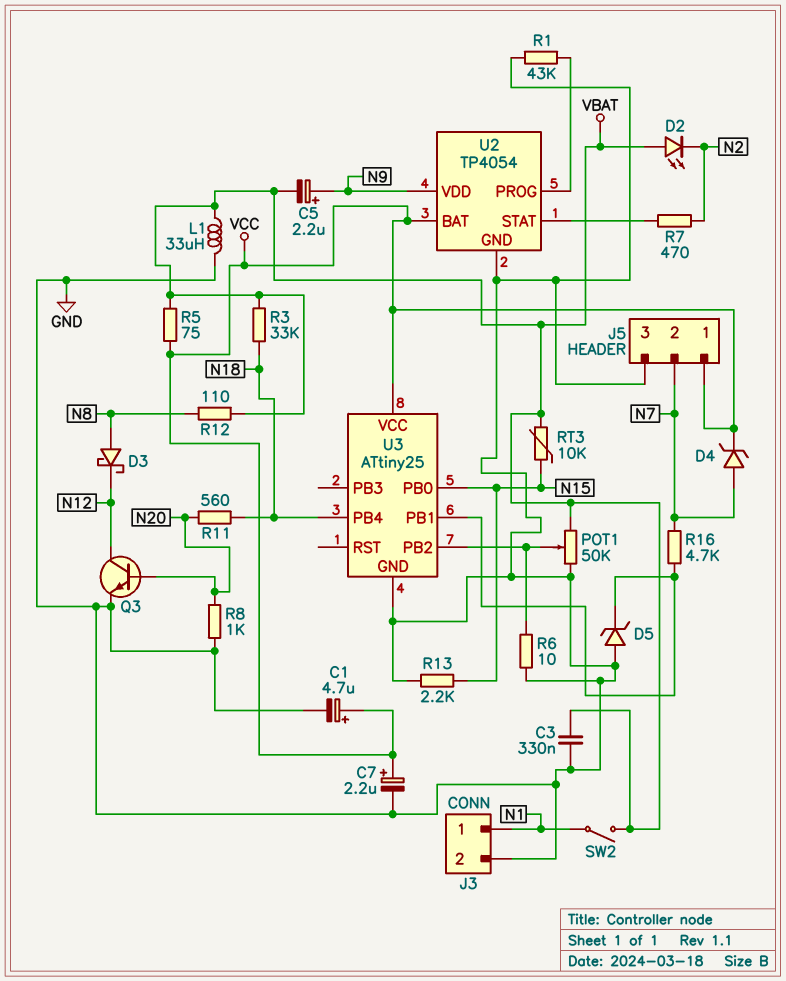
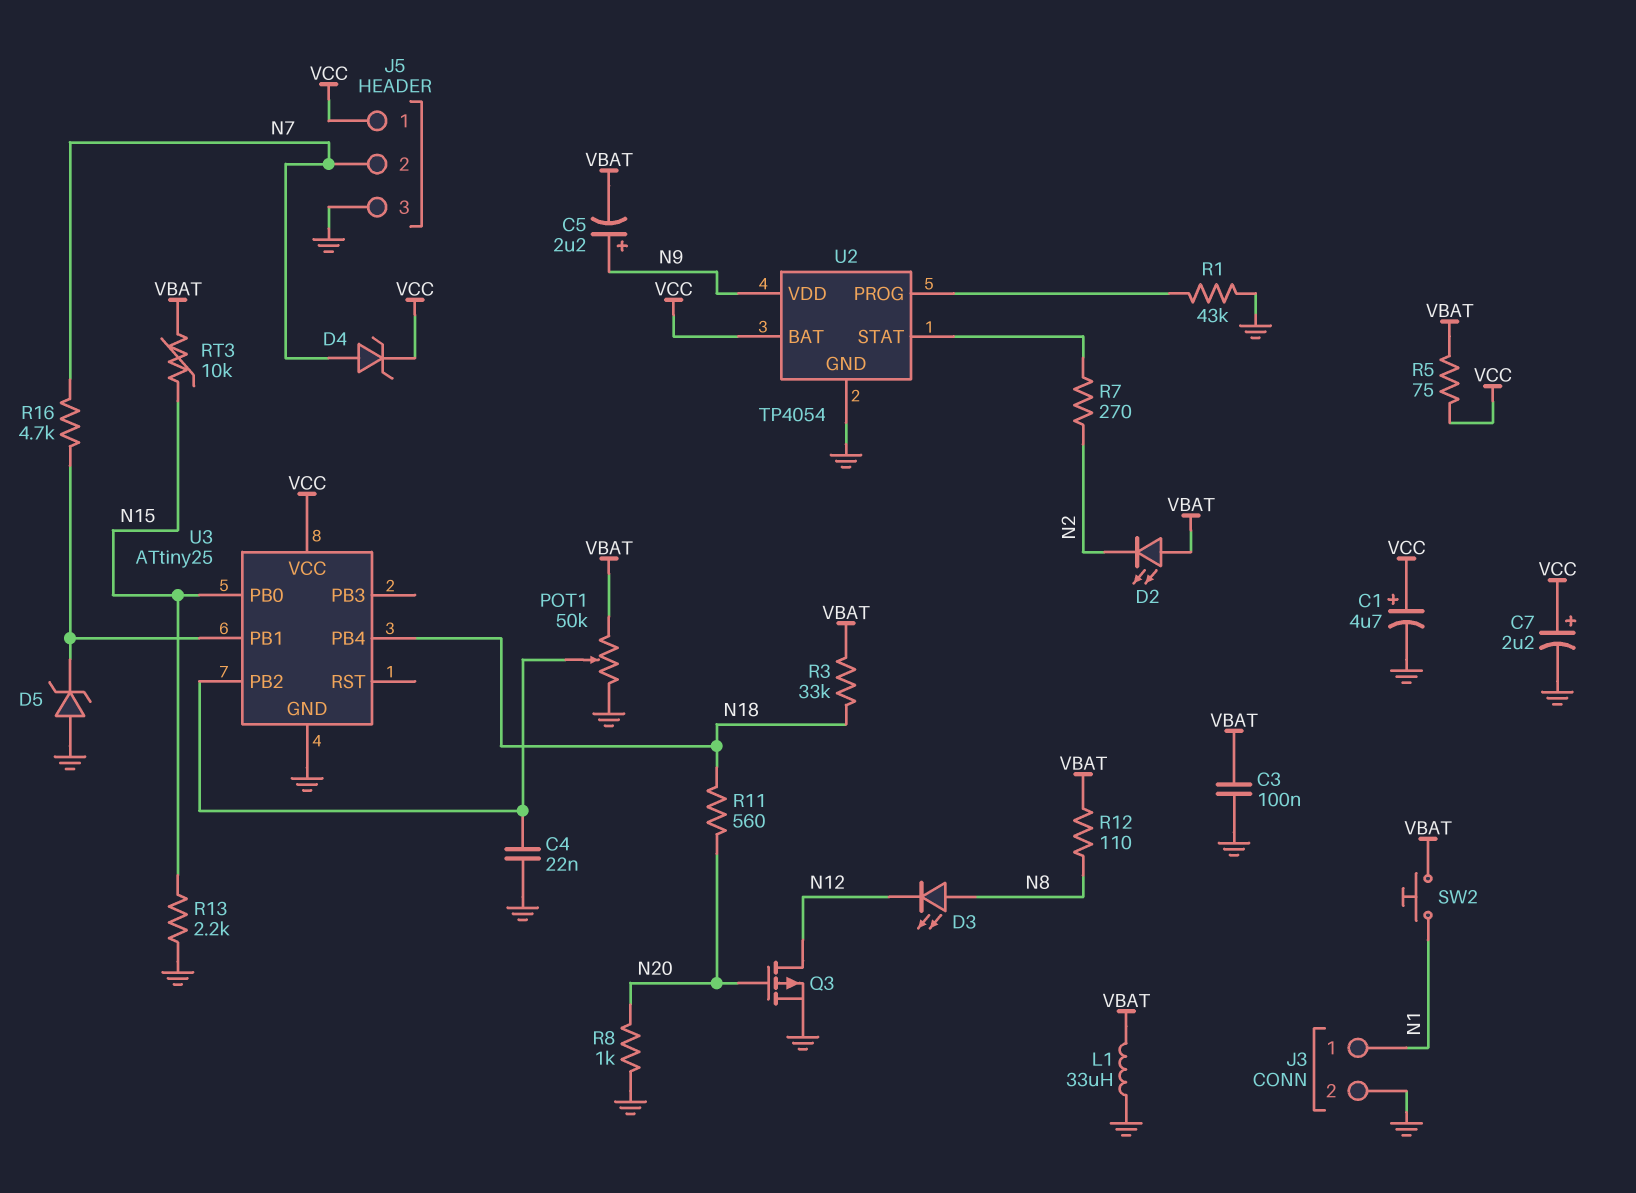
C3: 330nF (GND, VBAT) -> 100nF (GND, VBAT)
C4: none -> 22nF (GND, U3/PB2)
D3: schottky (A N8, K N12) -> LED (A N8, K N12)
Q3: NPN (B N20, C N12, E GND) -> PMOS (G N20, D N12, S GND)
R6: 10 (GND, U3/PB2) -> none
R7: 470 (N2, U2/STAT) -> 270 (N2, U2/STAT)
SW2: switch (N1, VBAT) -> button (N1, VBAT)

